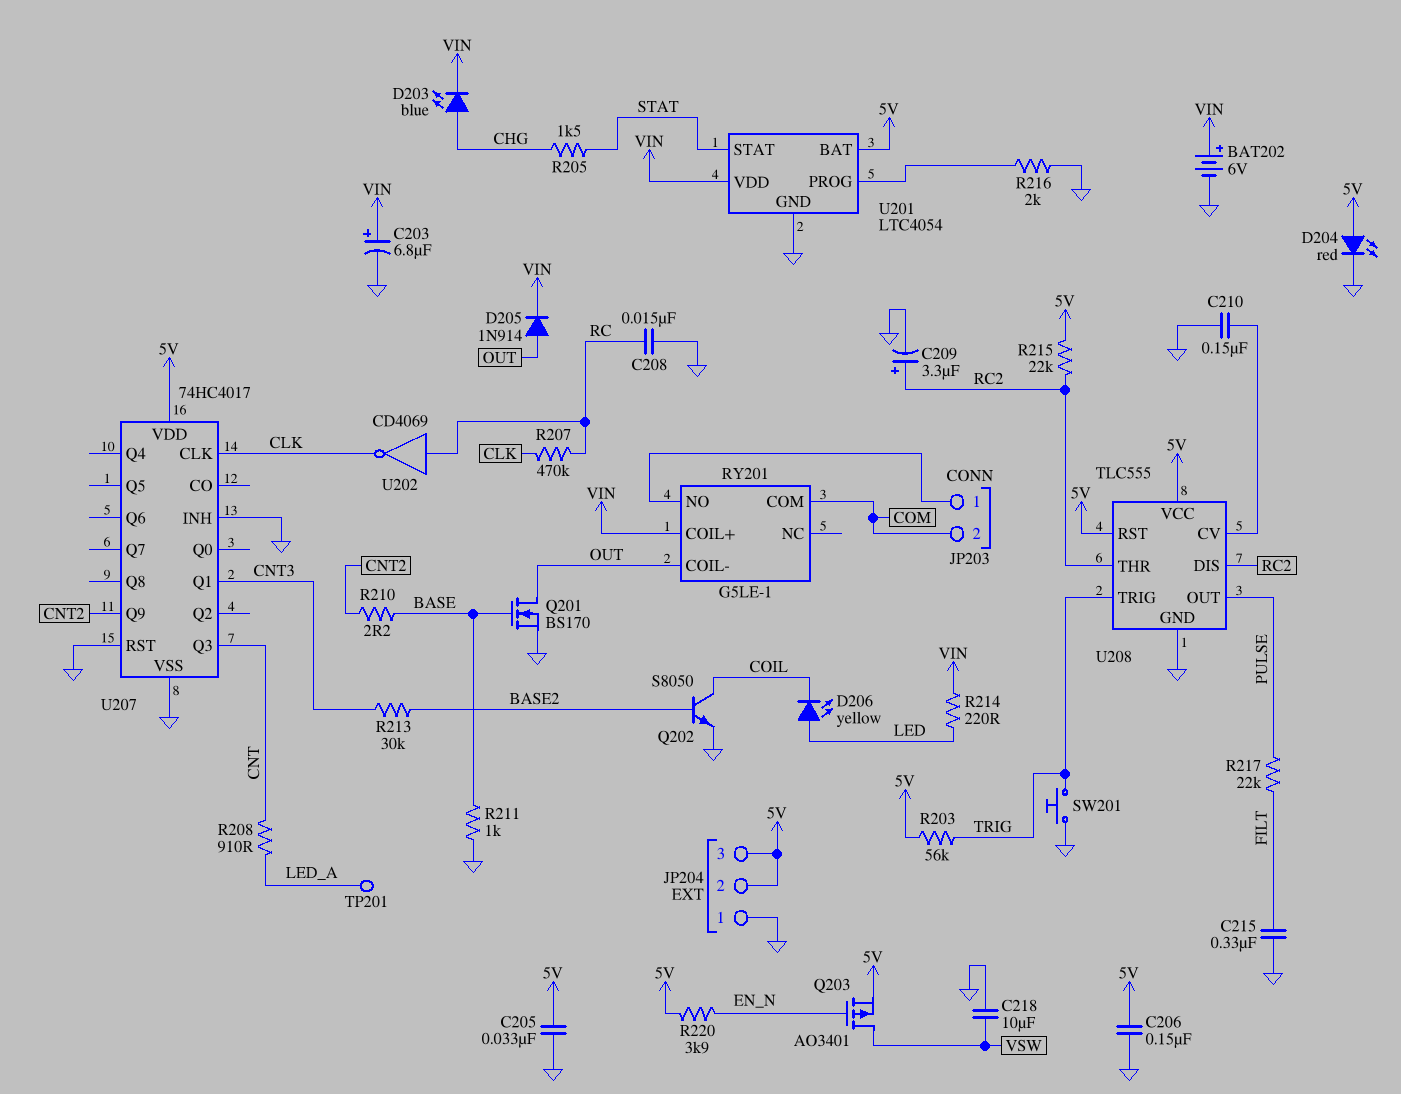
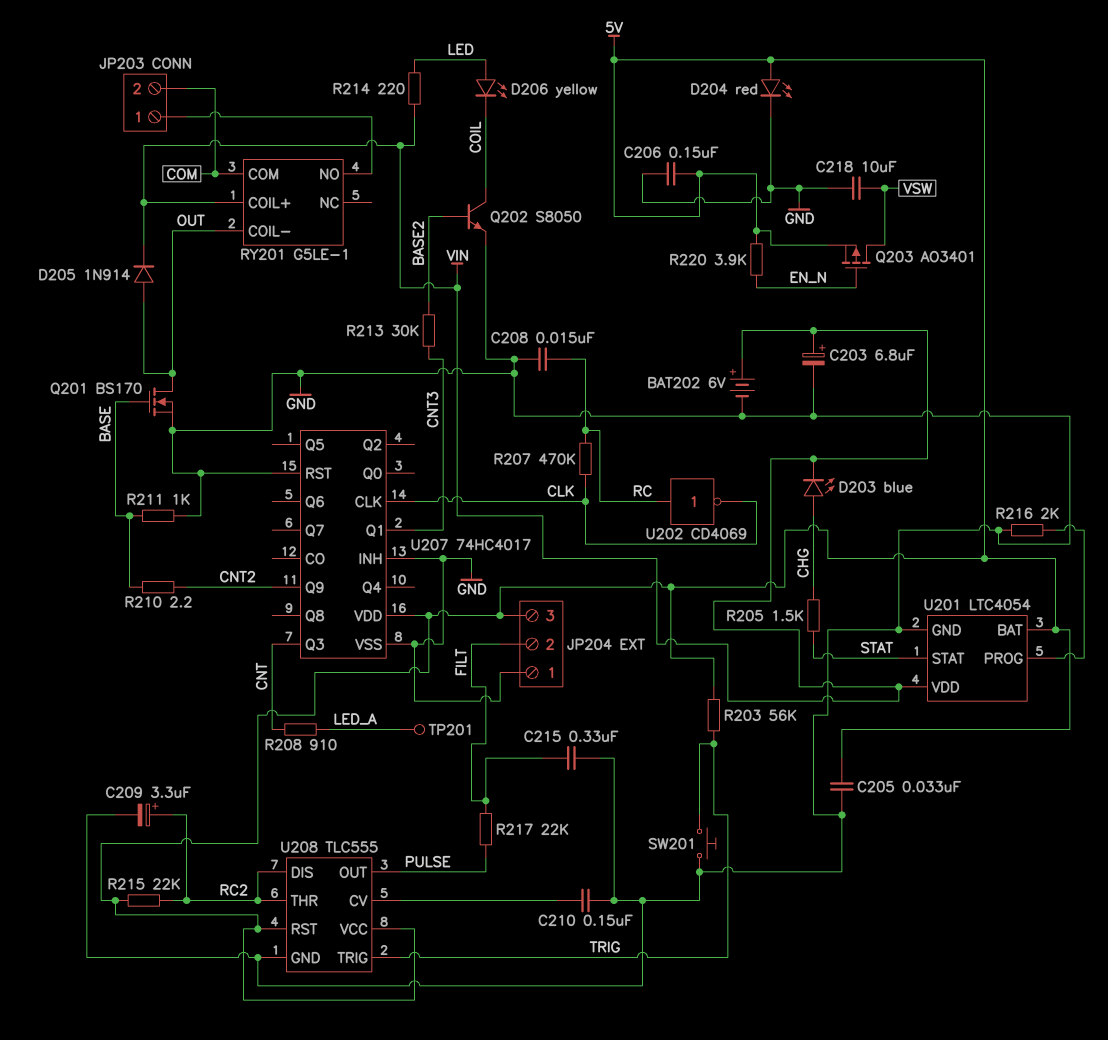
JP204 pin 2: 5V -> FILT

